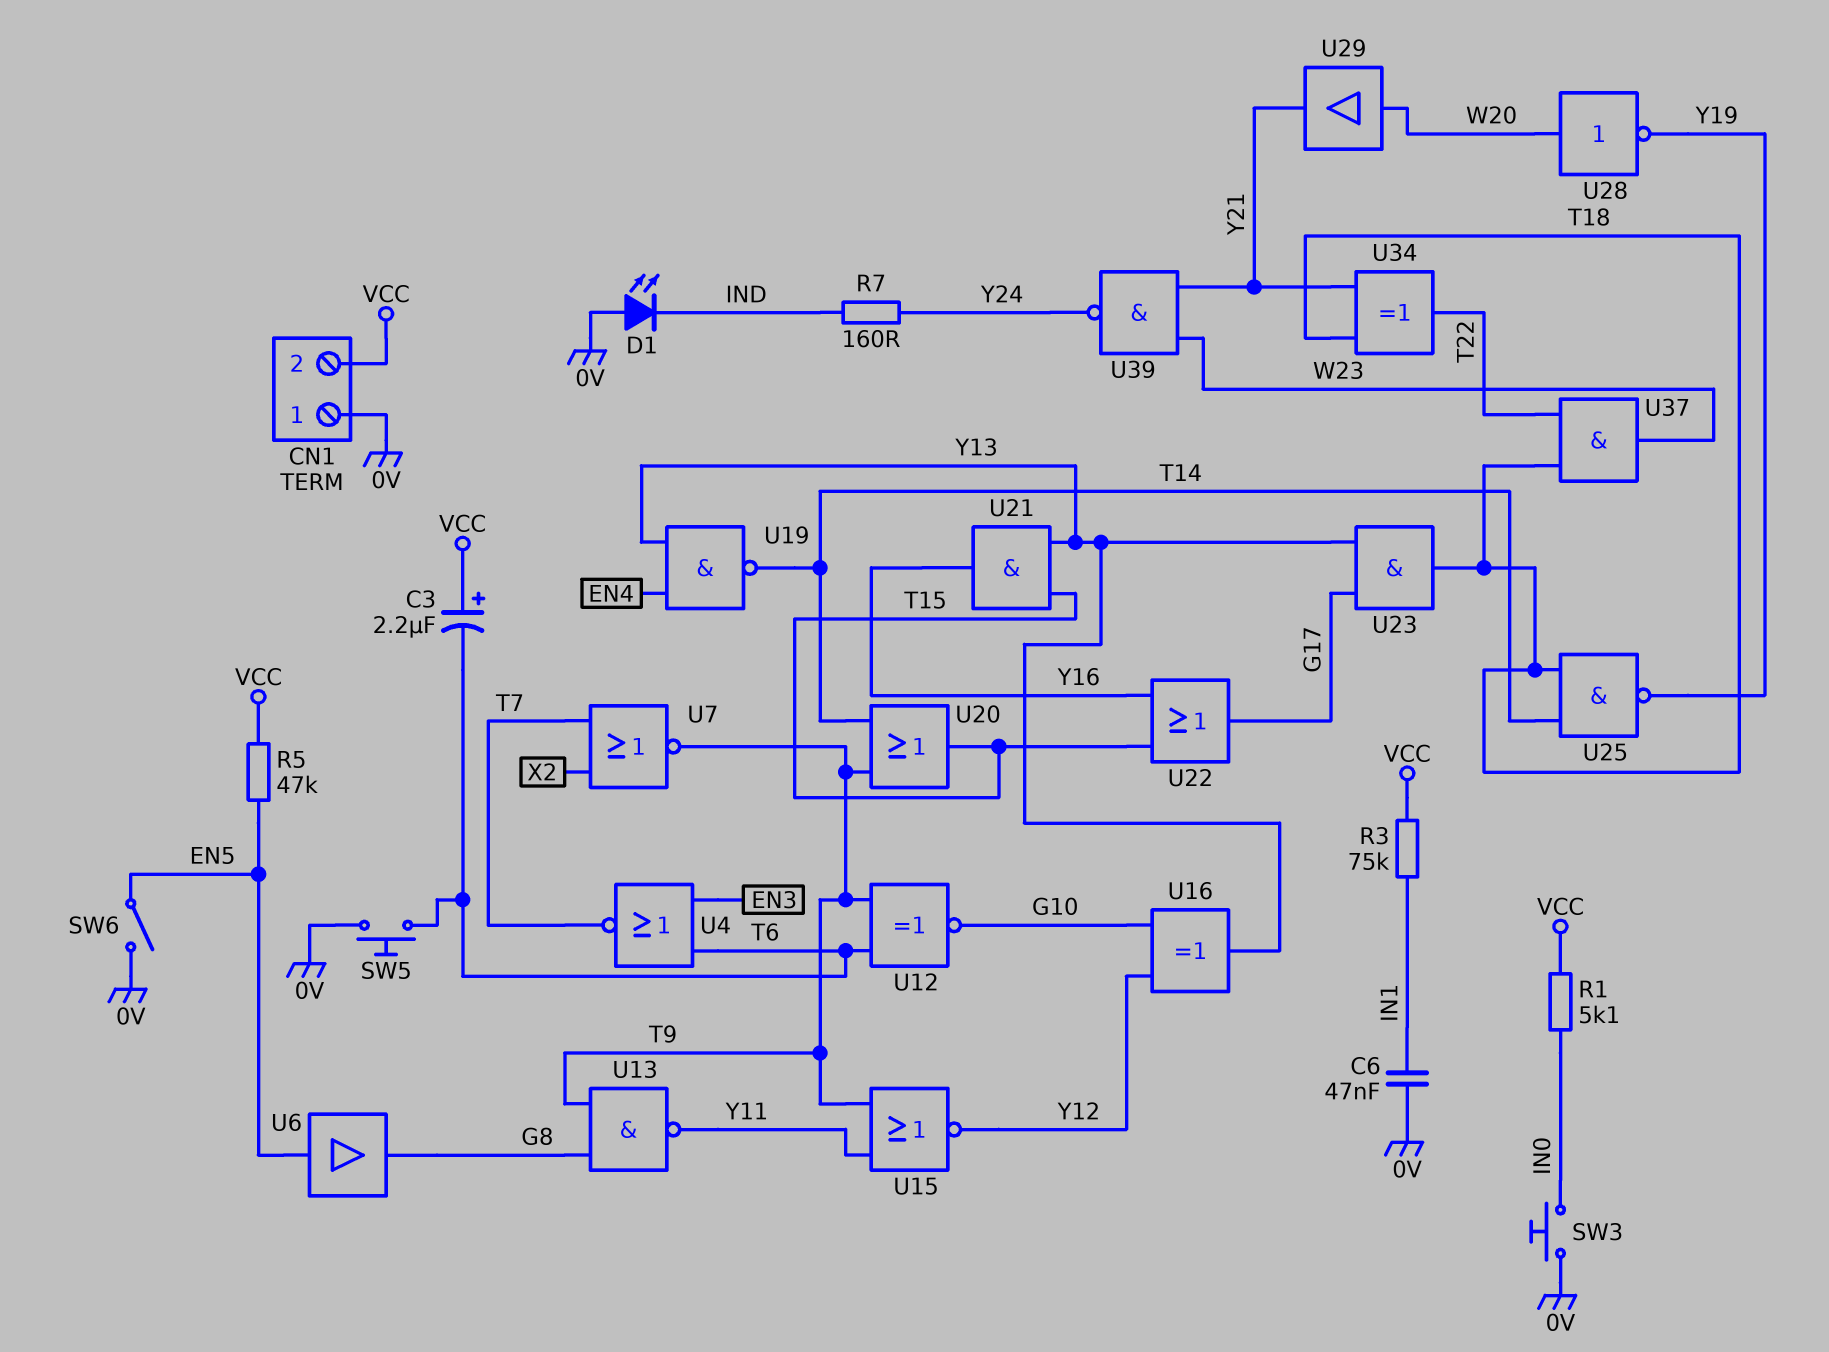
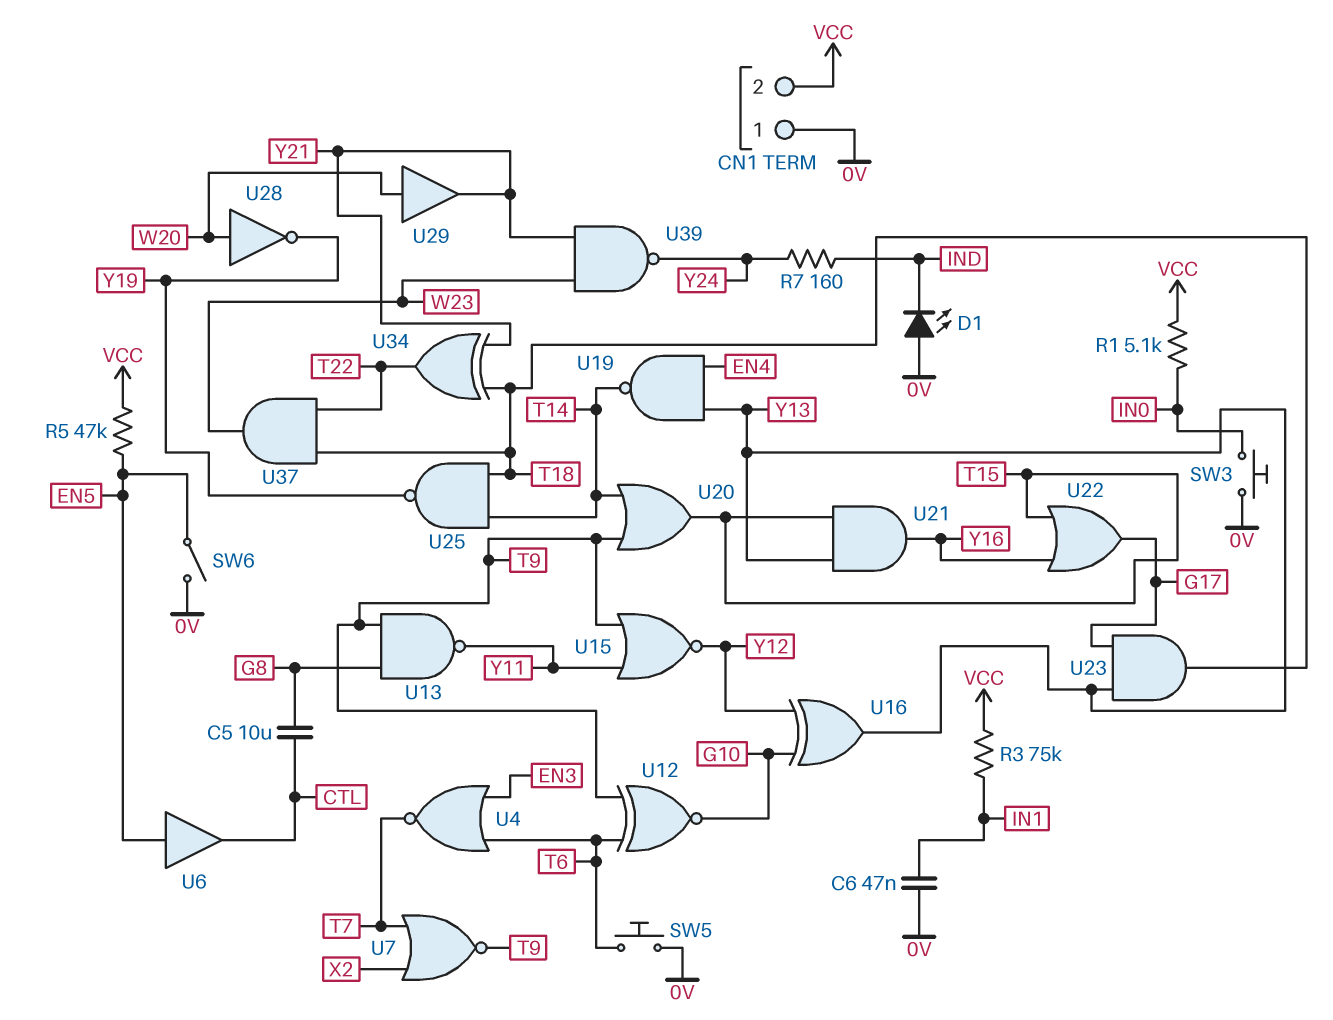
C3: 2.2uF (plus VCC, minus T6) -> none
C5: none -> 10uF (CTL, G8)
U6: buffer (in EN5, out G8) -> buffer (in EN5, out CTL)

